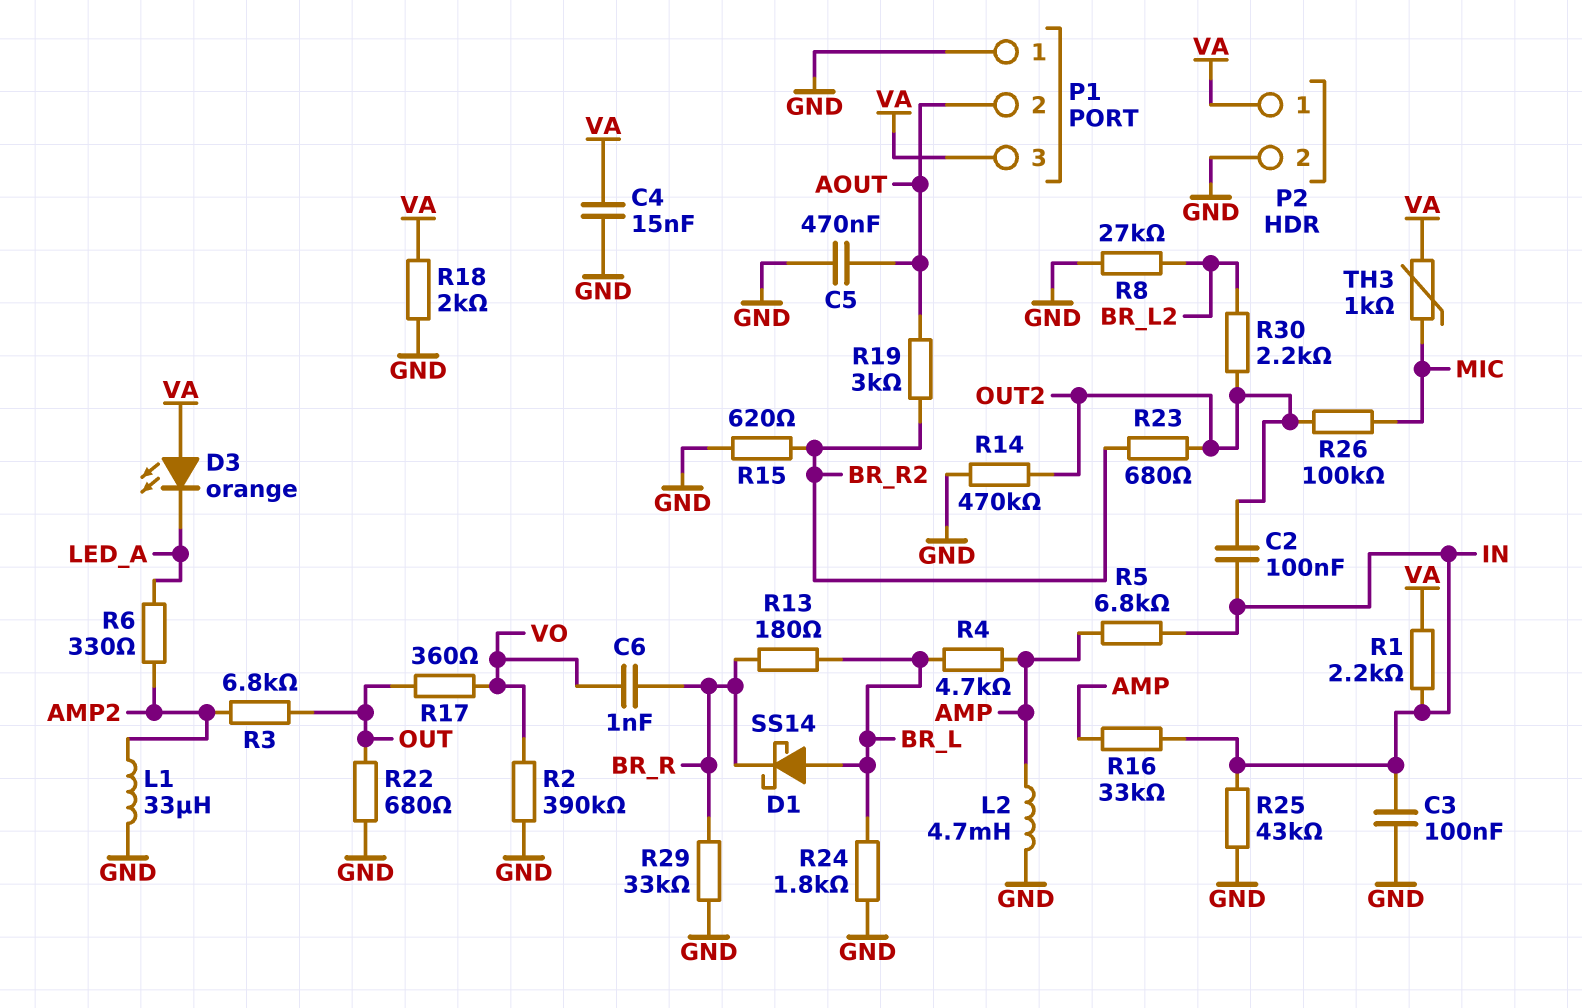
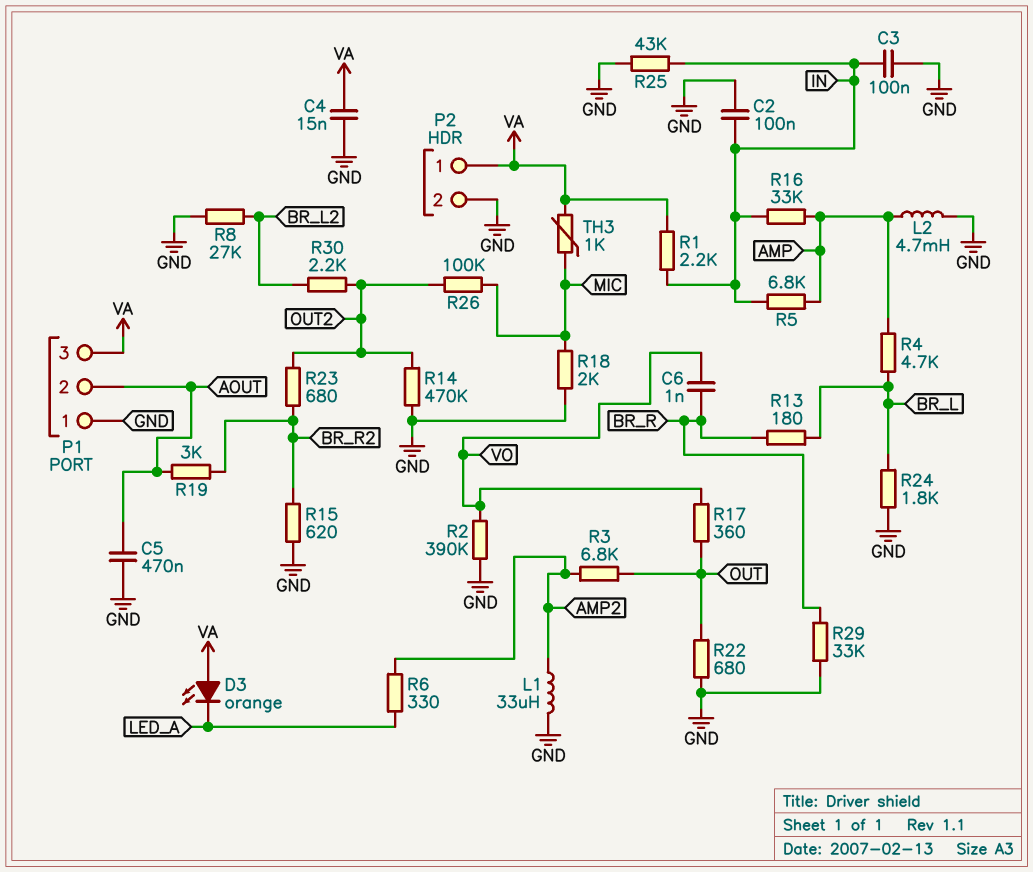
C2: 100nF (IN, OUT2) -> 100nF (GND, IN)
D1: schottky SS14 (A BR_L, K BR_R) -> none
R18: 2k (GND, VA) -> 2k (GND, MIC)

